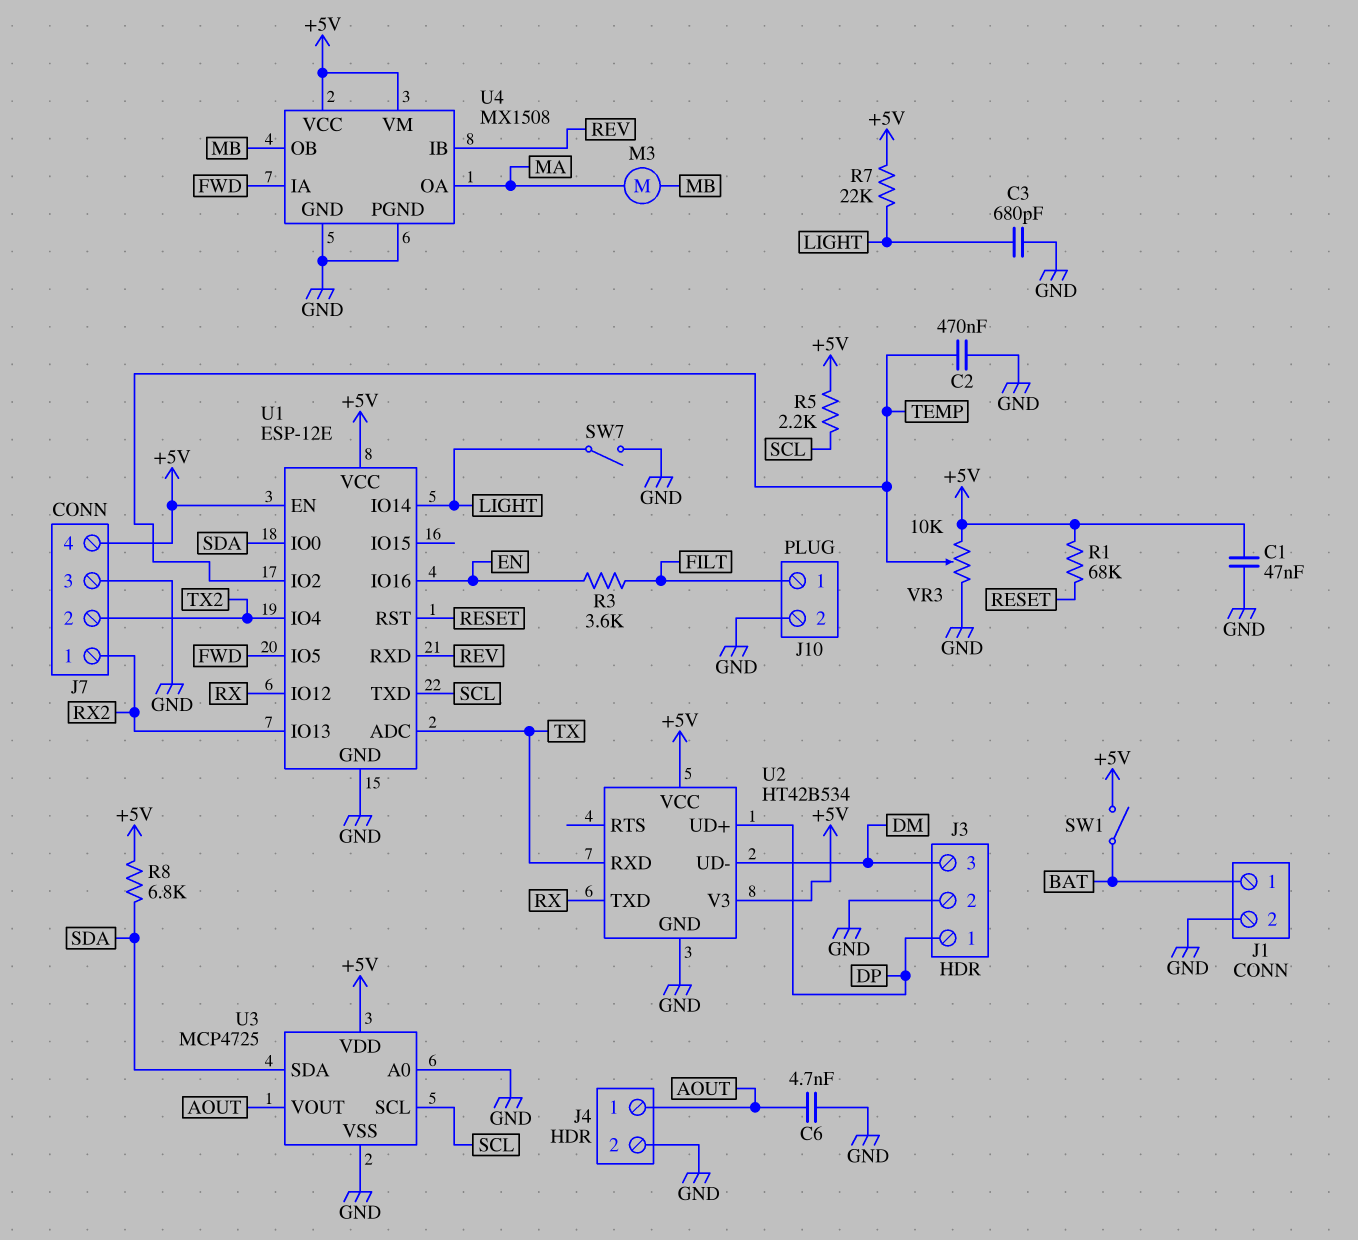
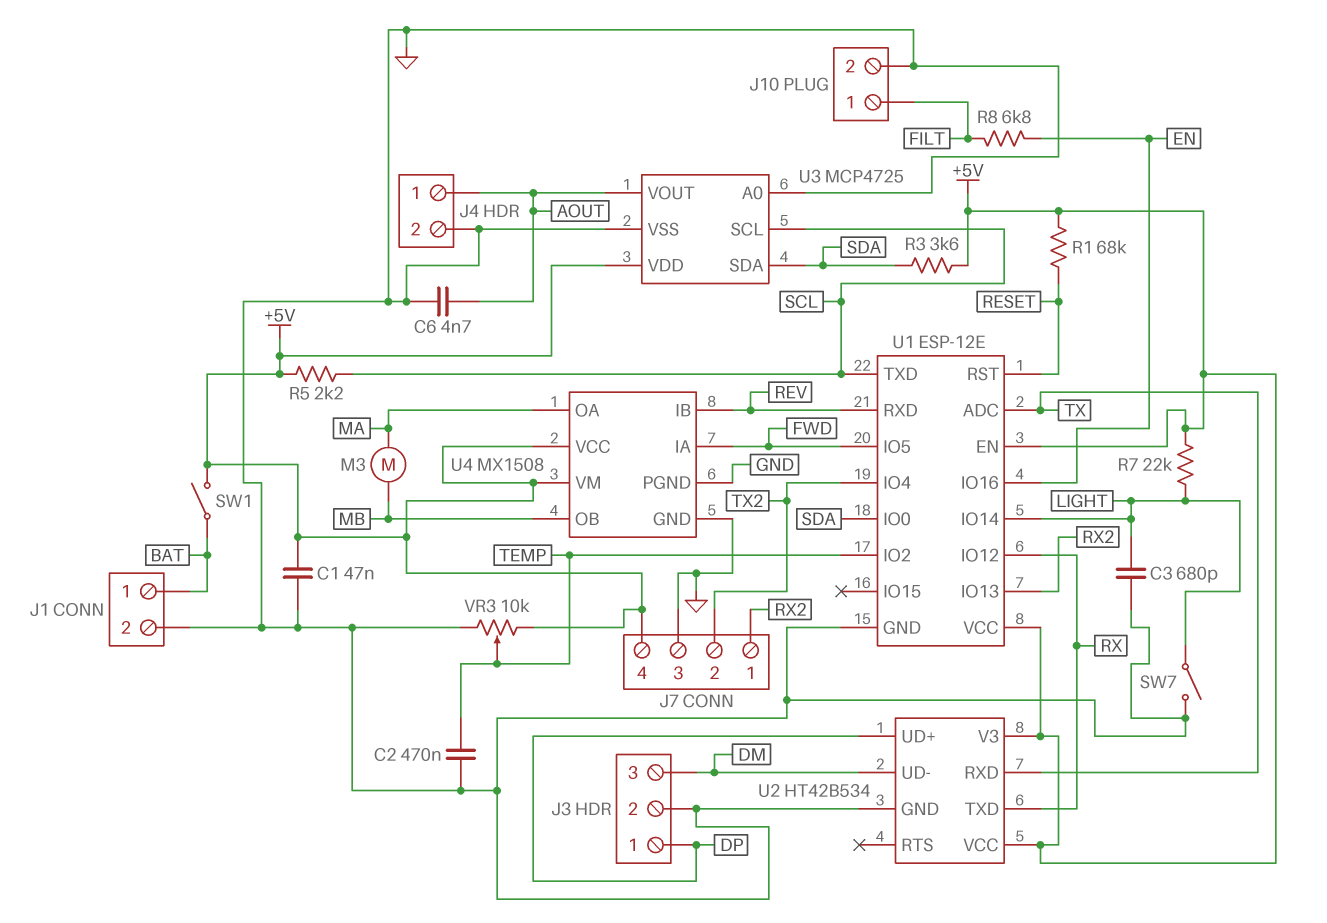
R3: 3.6k (EN, FILT) -> 3.6k (+5V, SDA)
R8: 6.8k (+5V, SDA) -> 6.8k (EN, FILT)

